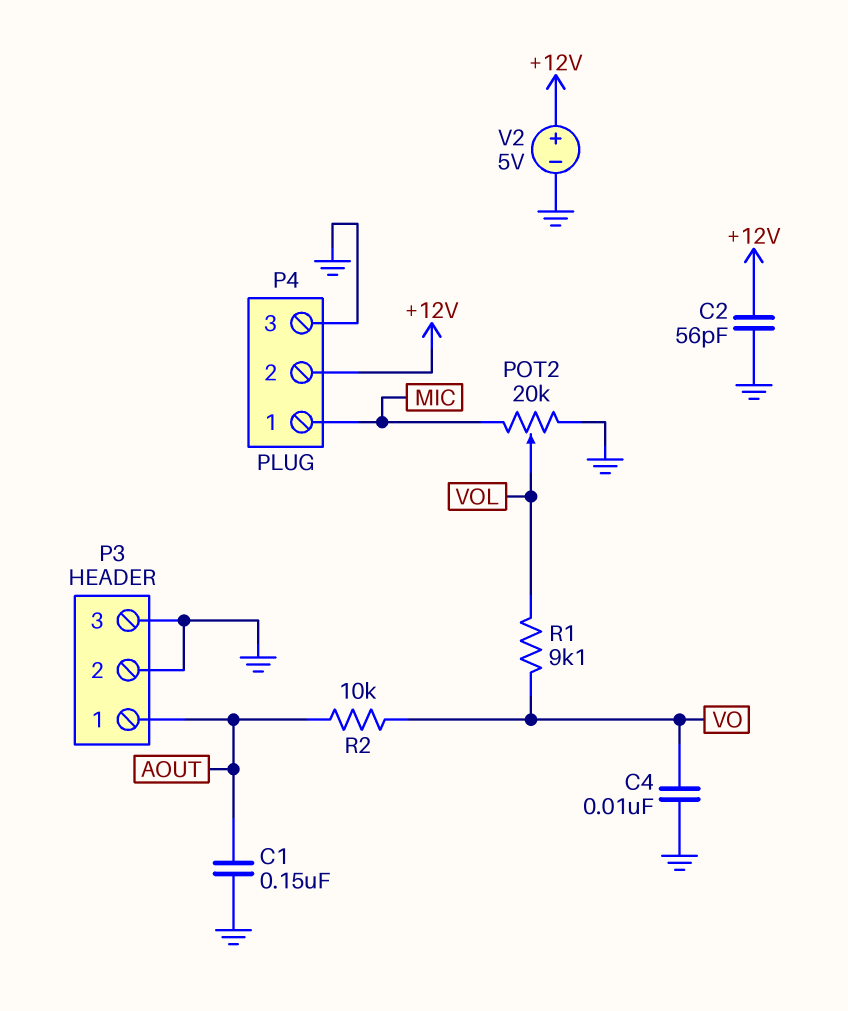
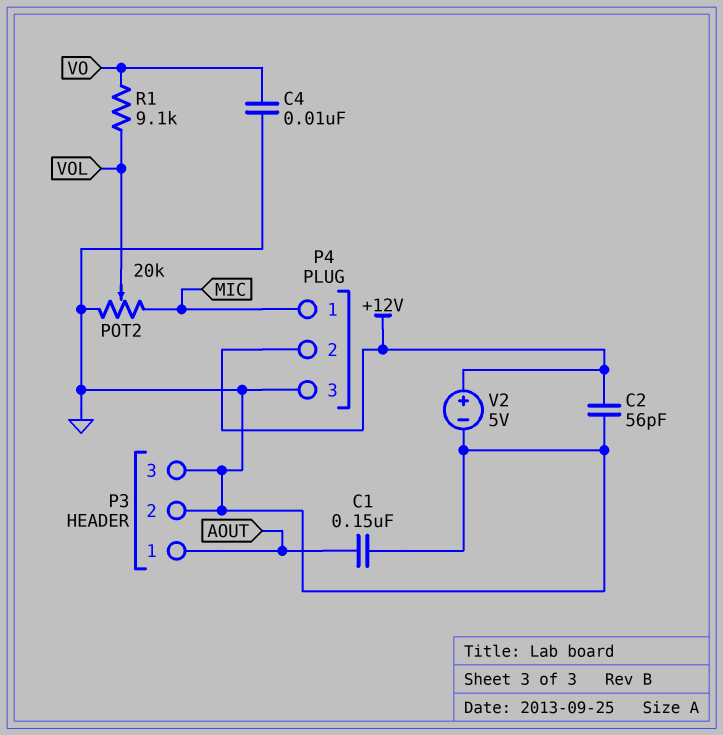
R2: 10k (AOUT, VO) -> none

